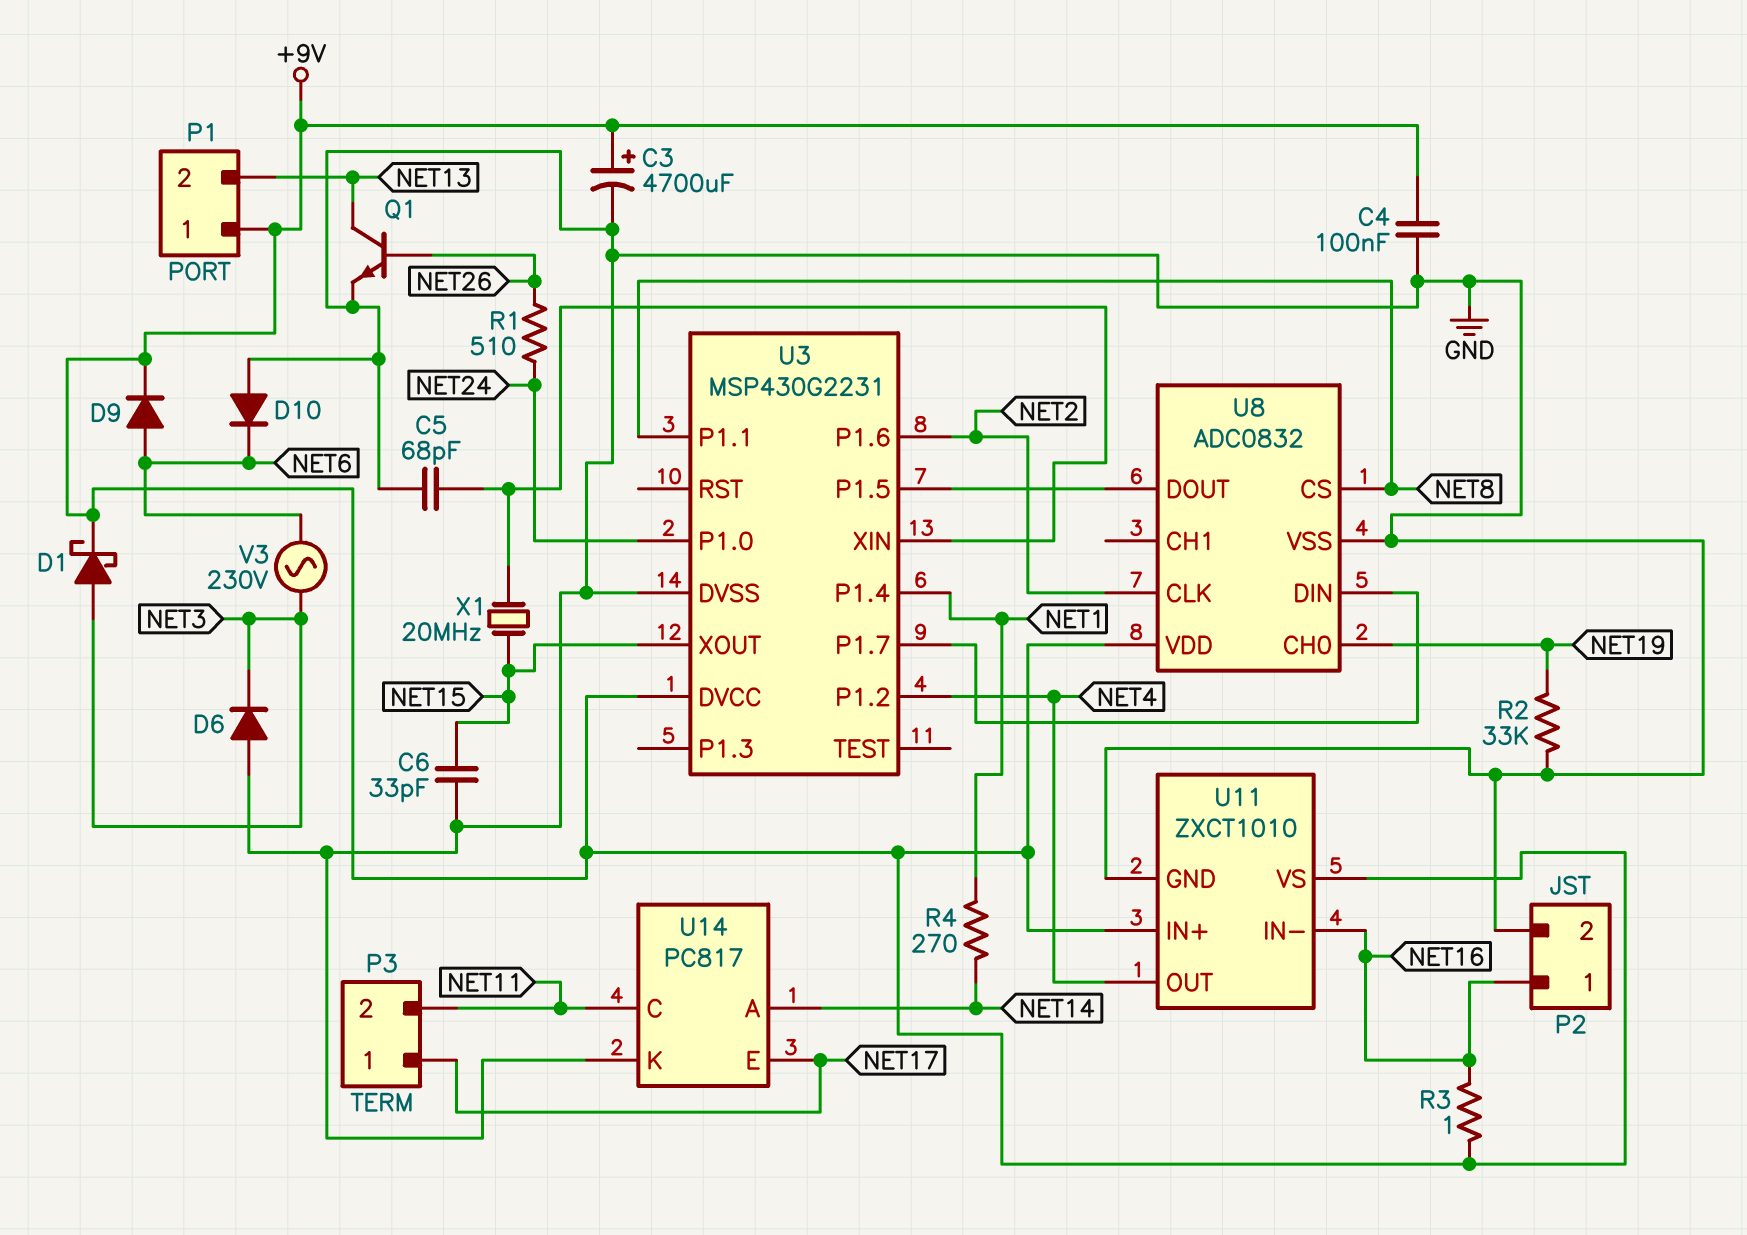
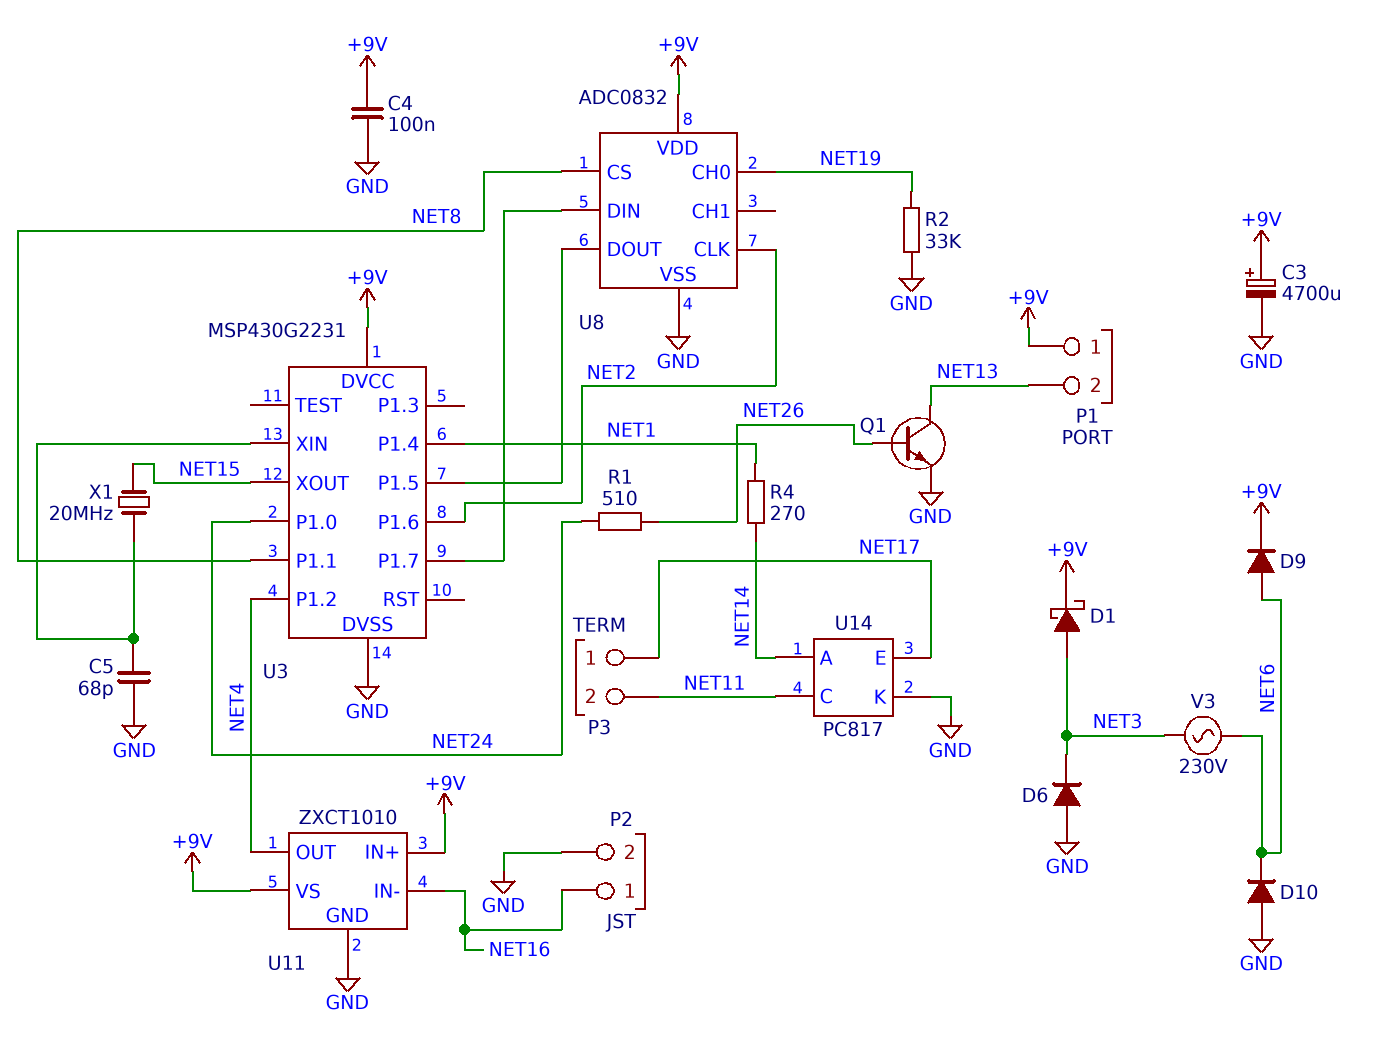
C6: 33pF (GND, NET15) -> none
R3: 1 (+9V, NET16) -> none

